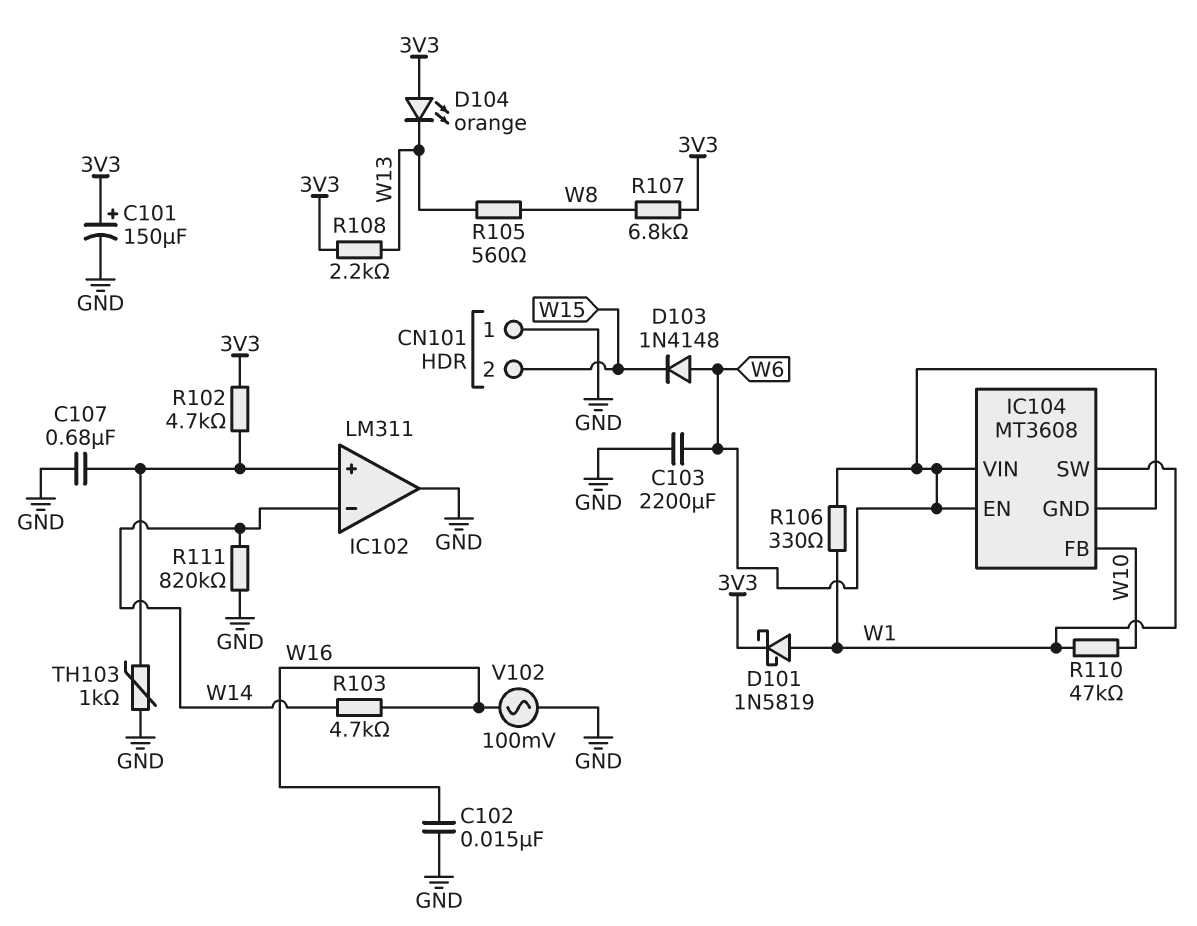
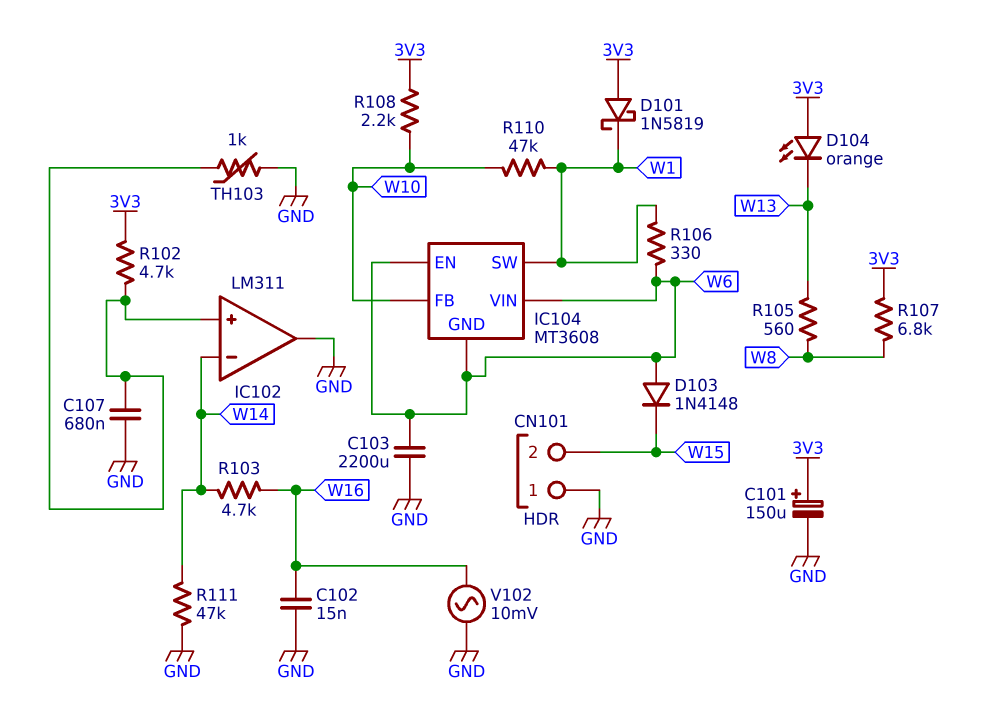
D101: schottky 1N5819 (A W1, K 3V3) -> schottky 1N5819 (A 3V3, K W1)
R108: 2.2k (3V3, W13) -> 2.2k (3V3, W10)
R111: 820k (GND, W14) -> 47k (GND, W14)
V102: AC 100mV (GND, W16) -> AC 10mV (GND, W16)

